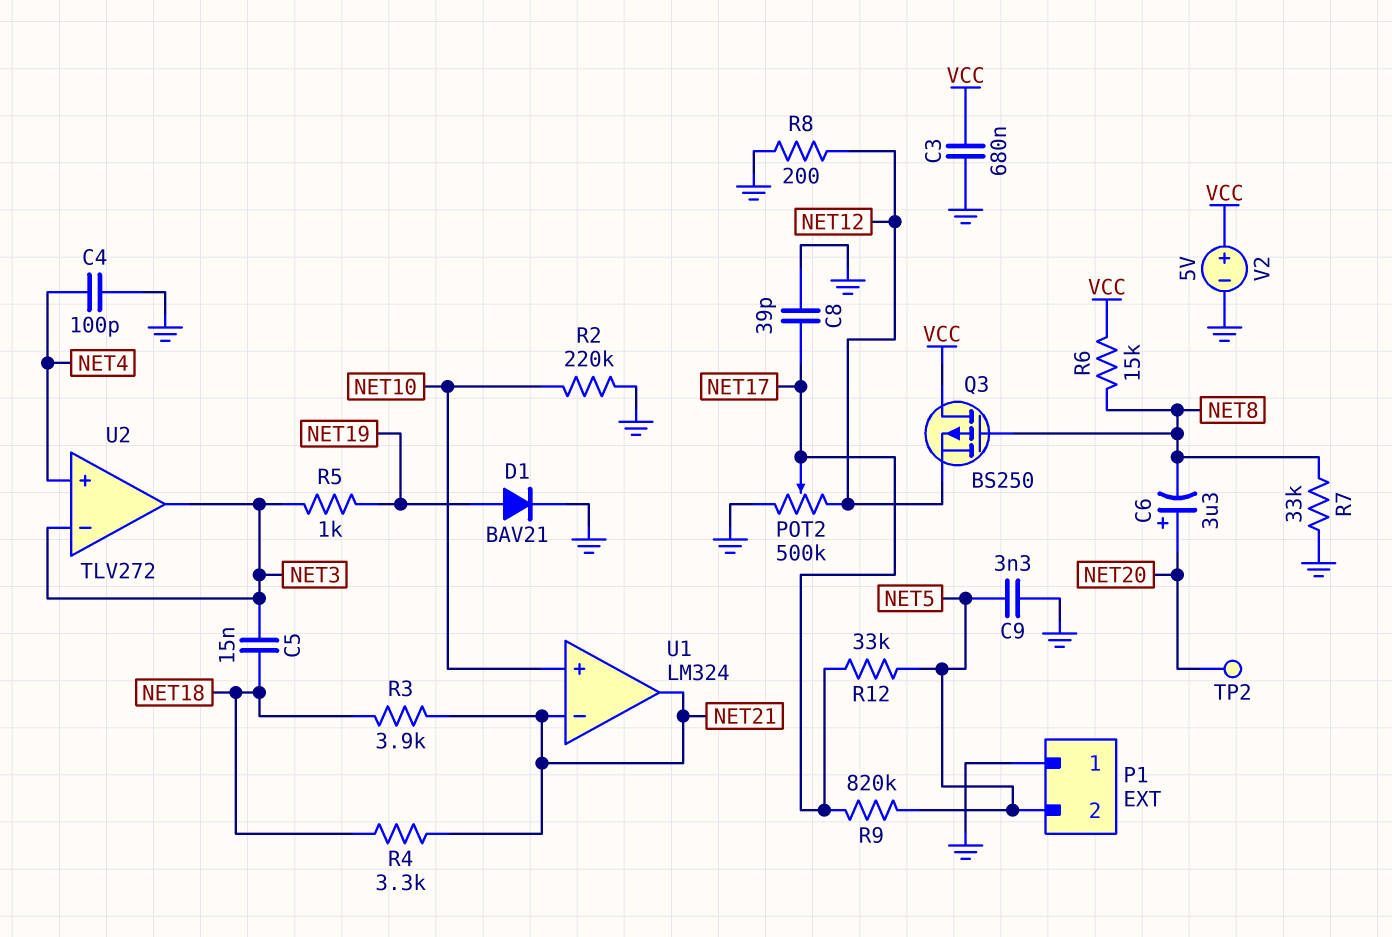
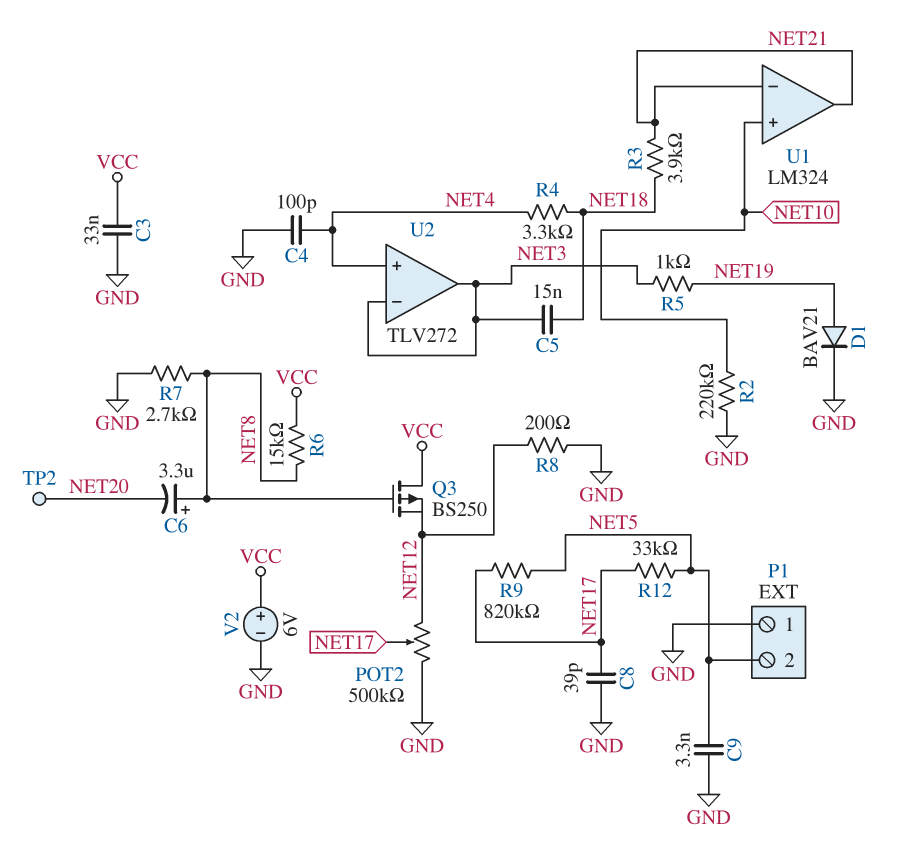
C3: 680nF (GND, VCC) -> 33nF (GND, VCC)
C6: 3.3uF (plus NET20, minus NET8) -> 3.3uF (plus NET8, minus NET20)
R4: 3.3k (NET18, NET21) -> 3.3k (NET4, NET18)
R7: 33k (GND, NET8) -> 2.7k (GND, NET8)
V2: 5V (plus VCC, minus GND) -> 6V (plus VCC, minus GND)

